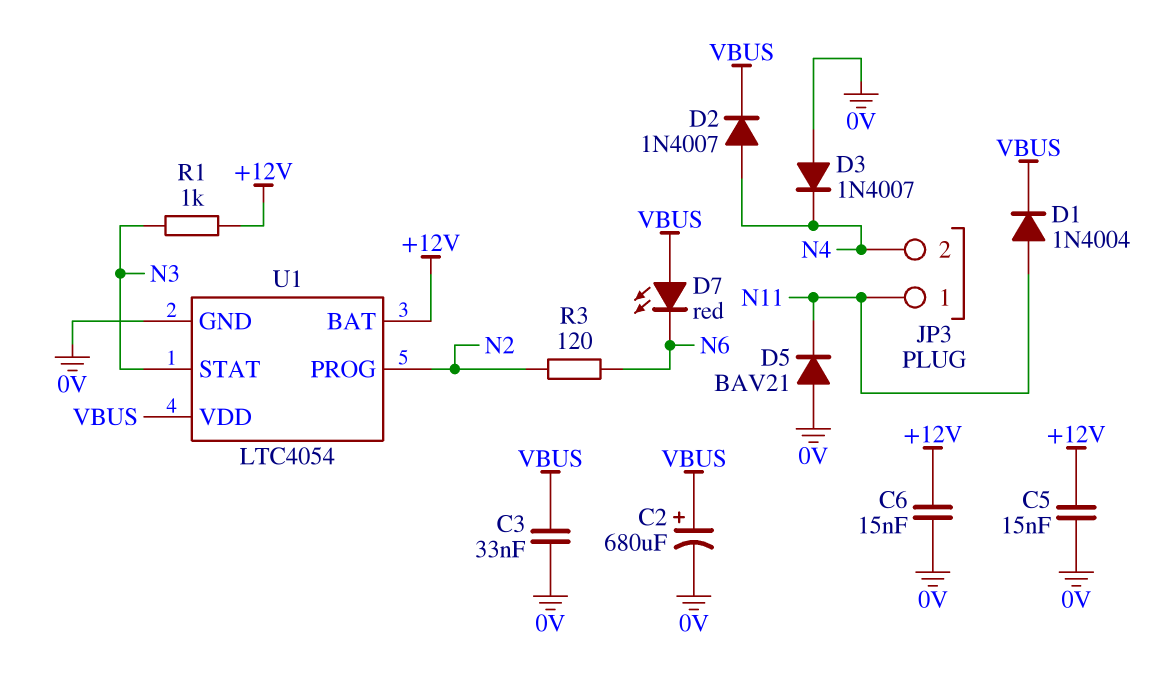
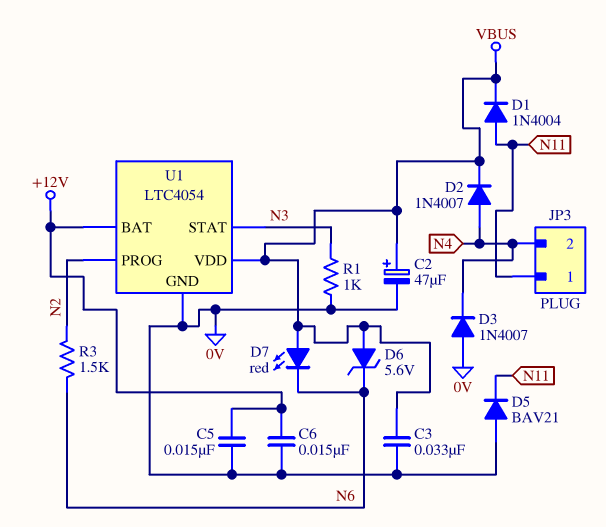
C2: 680uF (plus VBUS, minus 0V) -> 47uF (plus VBUS, minus 0V)
D6: none -> zener 5.6V (A VBUS, K N6)
R1: 1k (+12V, N3) -> 1k (0V, N3)
R3: 120 (N2, N6) -> 1.5k (N2, N6)

